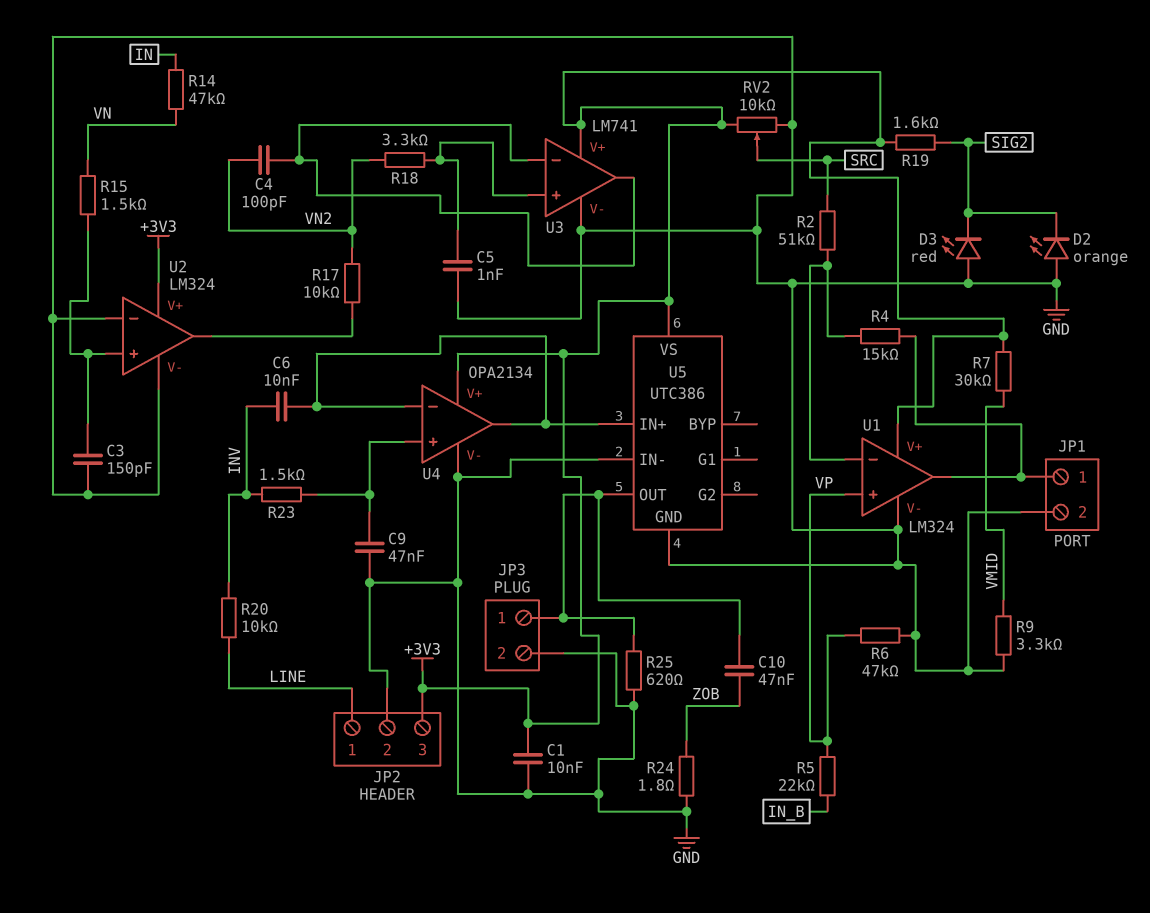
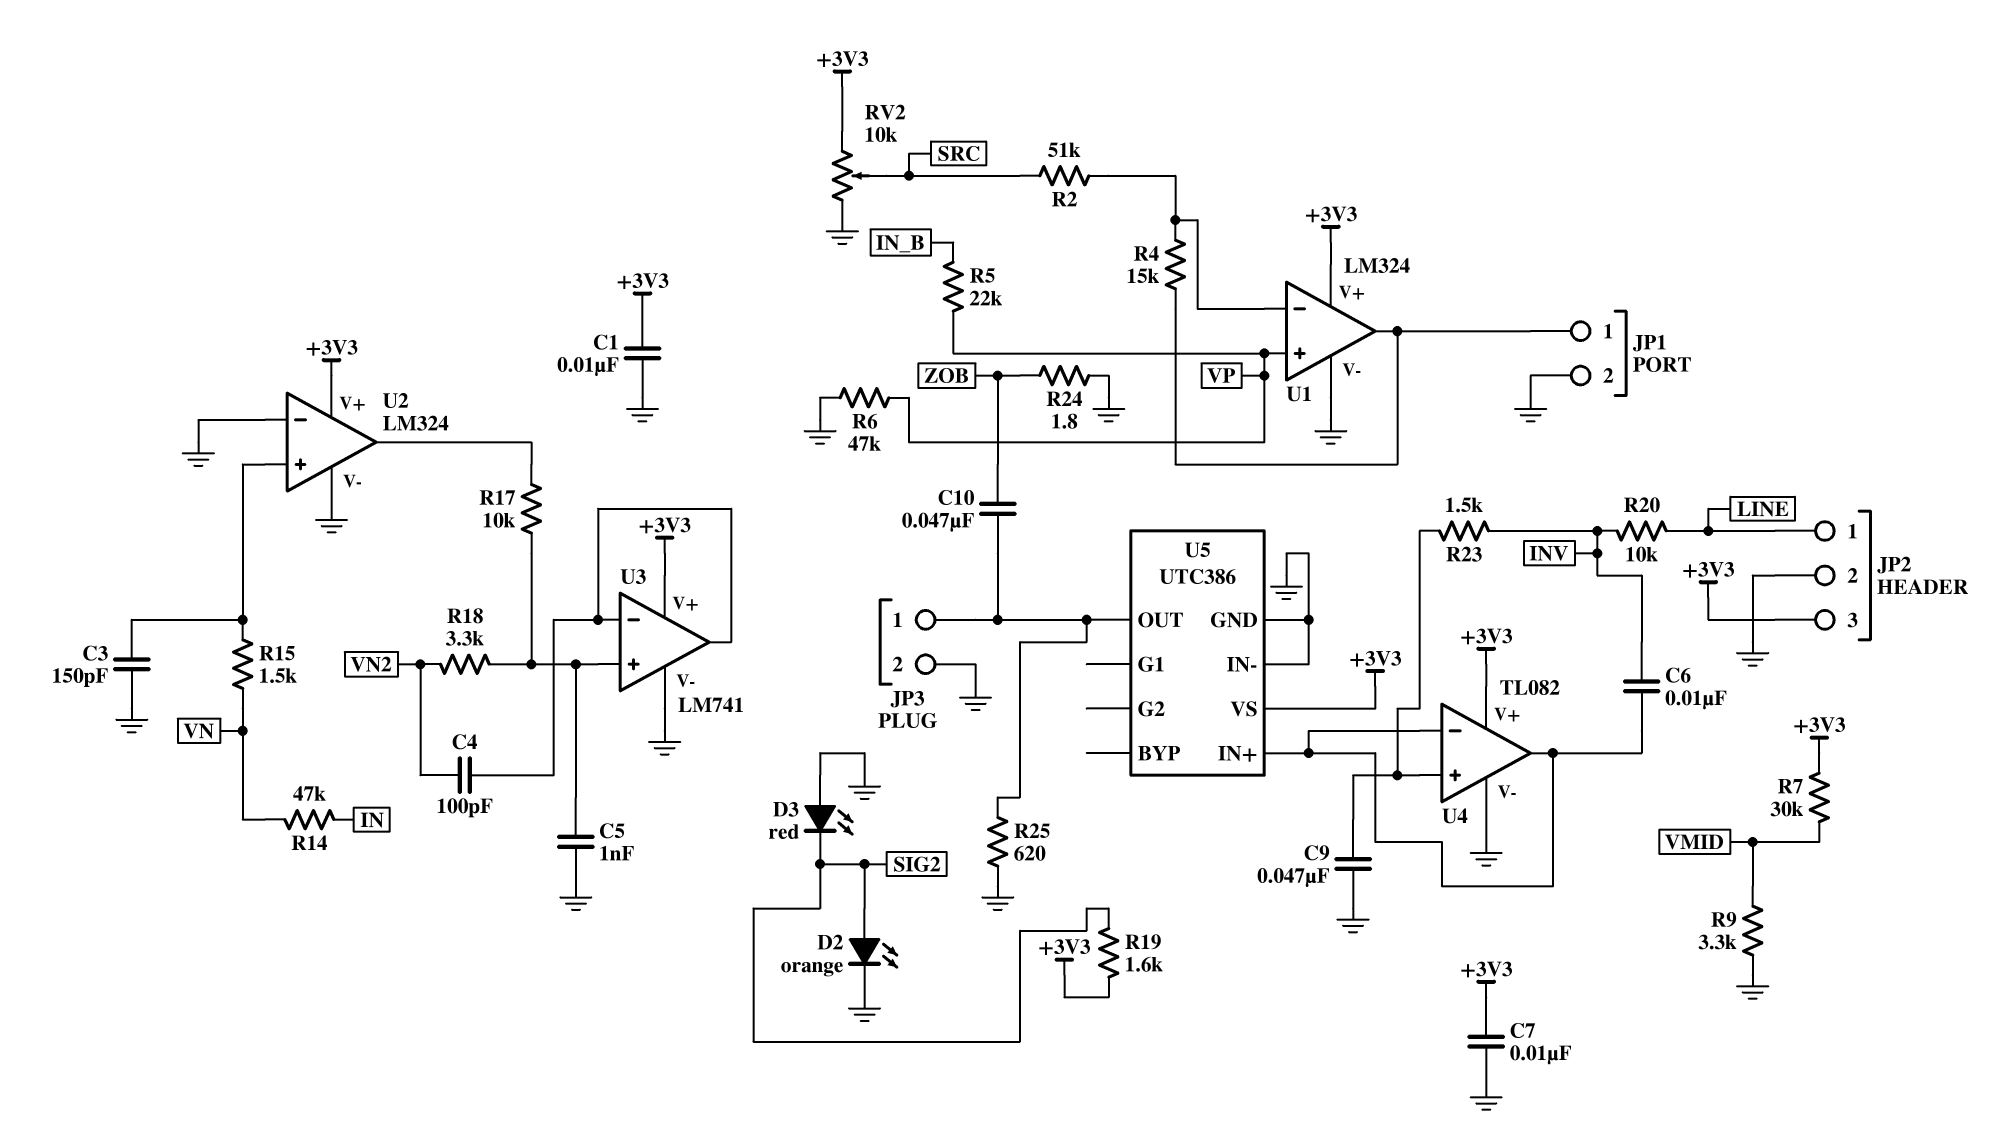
C7: none -> 10nF (+3V3, GND)
D2: LED orange (A GND, K SIG2) -> LED orange (A SIG2, K GND)
R17: 10k (U2/out, VN2) -> 10k (U2/out, U3/in+)
U4: OPA2134 -> TL082

